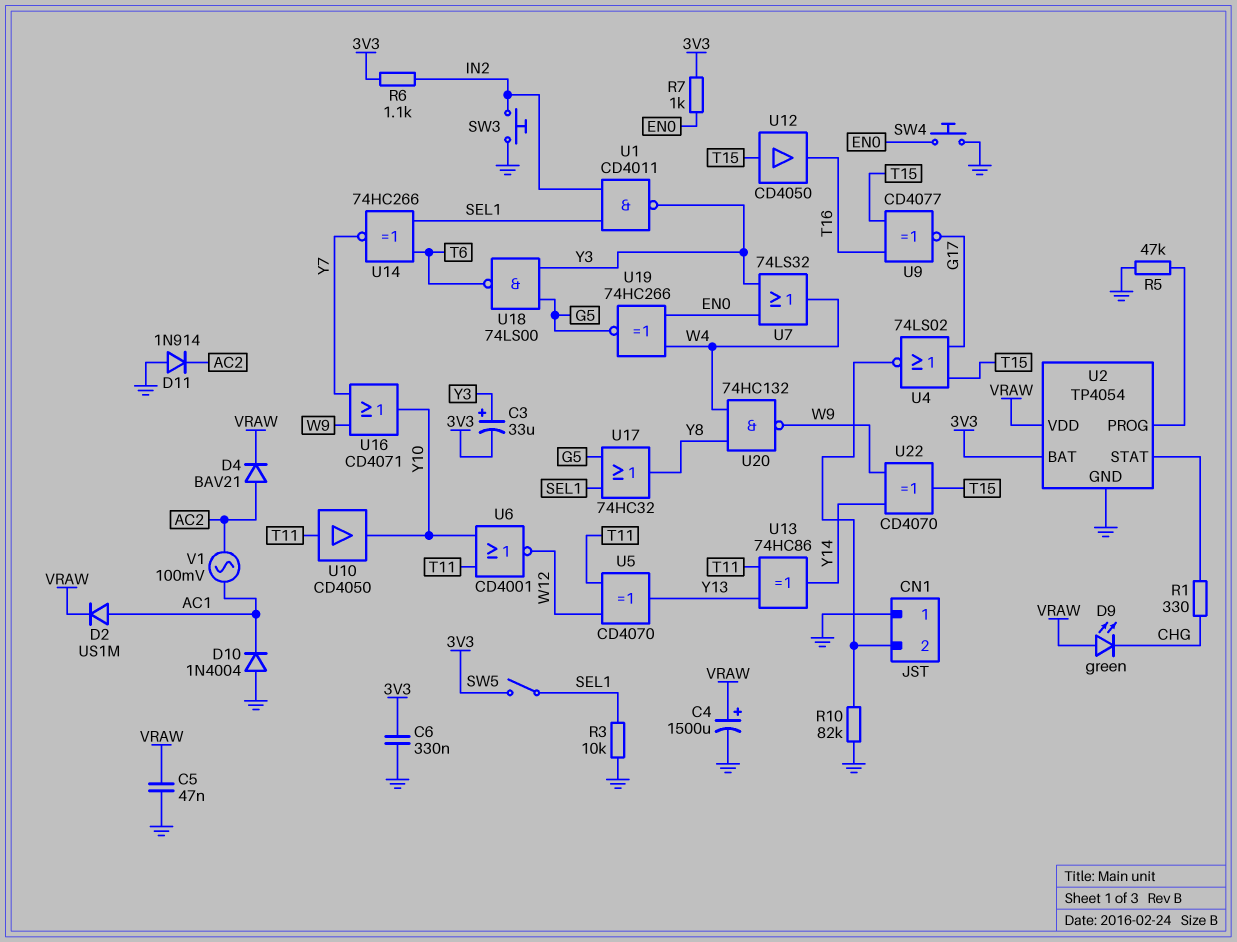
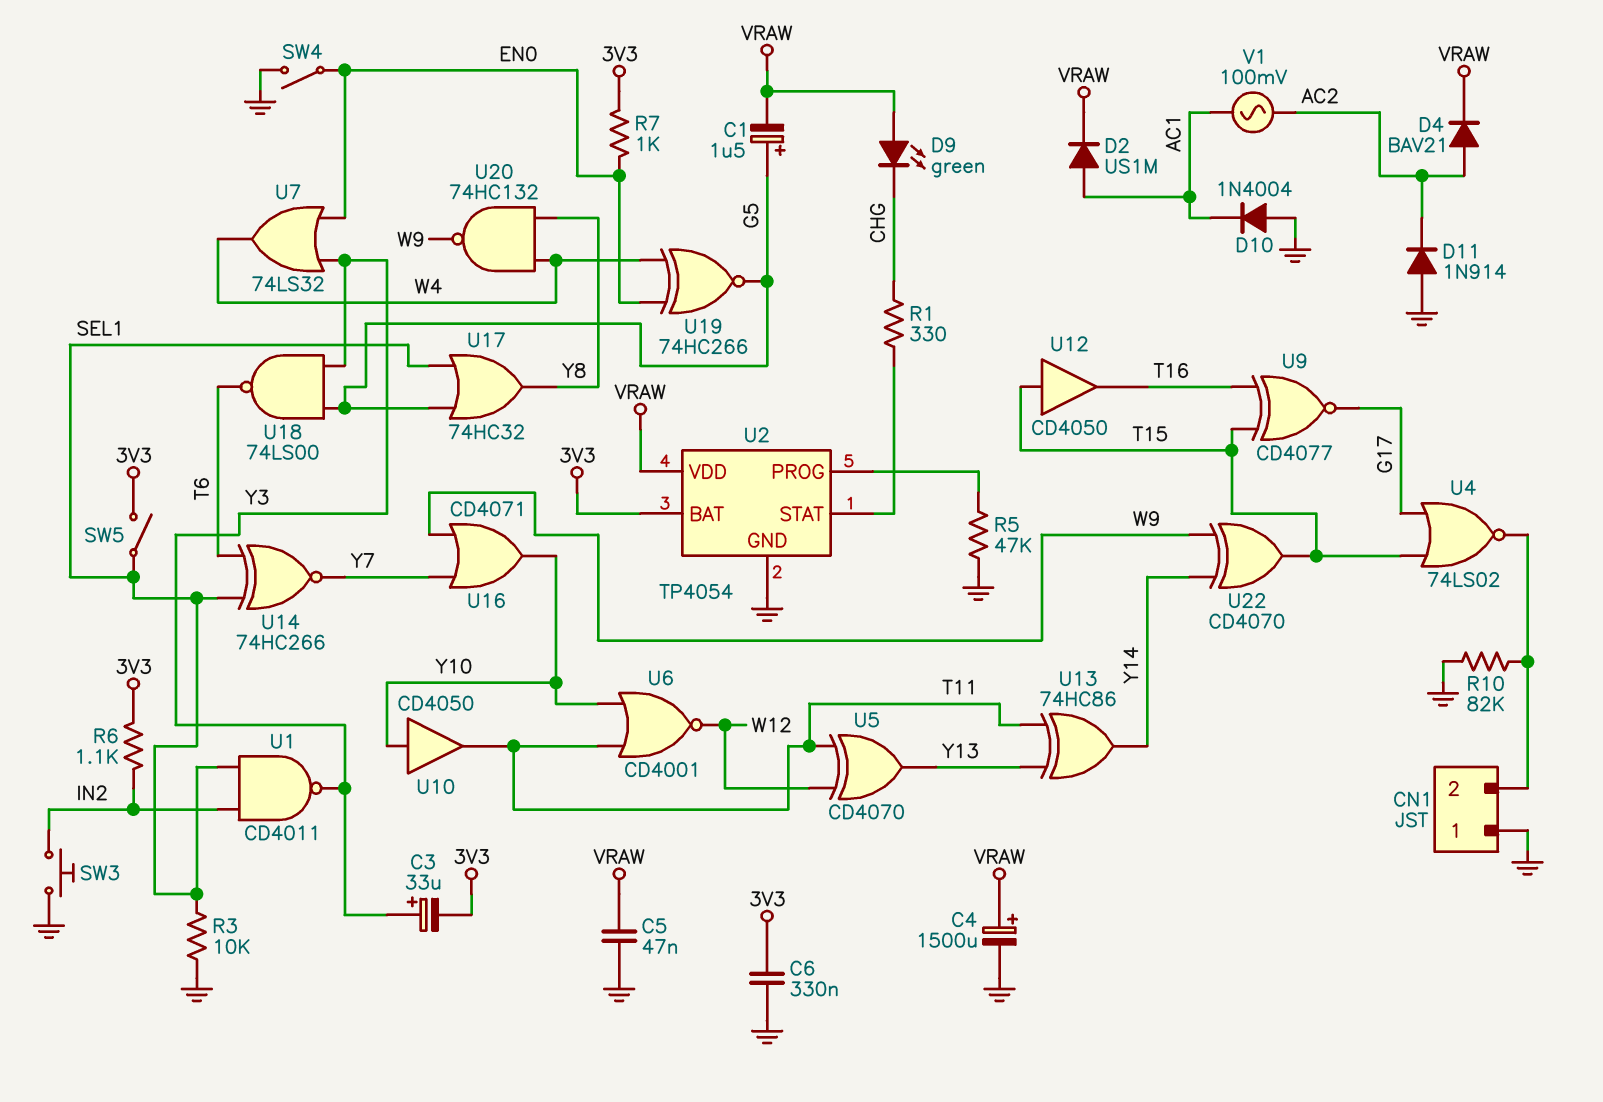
C1: none -> 1.5uF (plus G5, minus VRAW)
SW4: button (EN0, GND) -> switch (EN0, GND)
U10: buffer CD4050 (in T11, out Y10) -> buffer CD4050 (in Y10, out T11)

